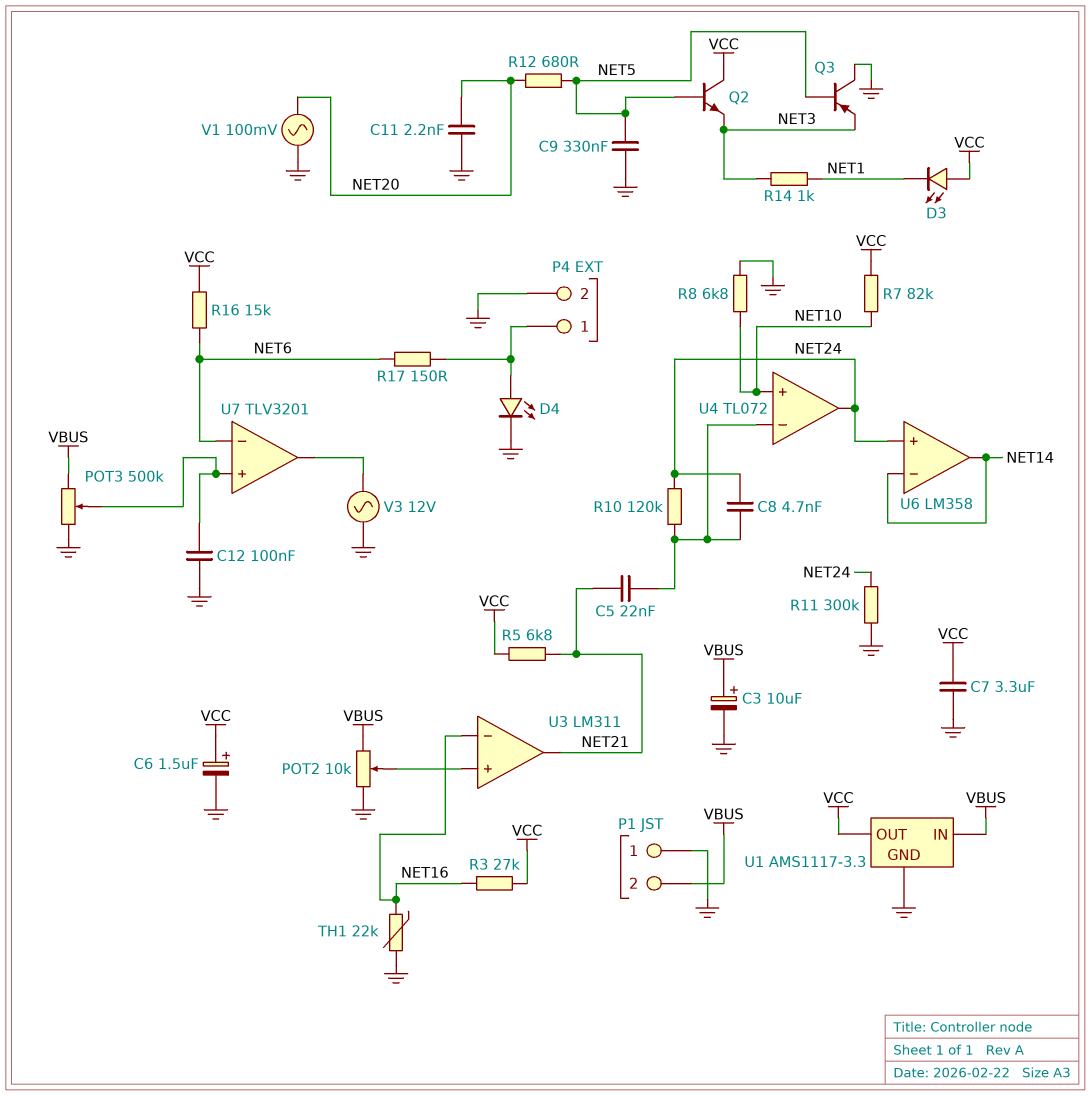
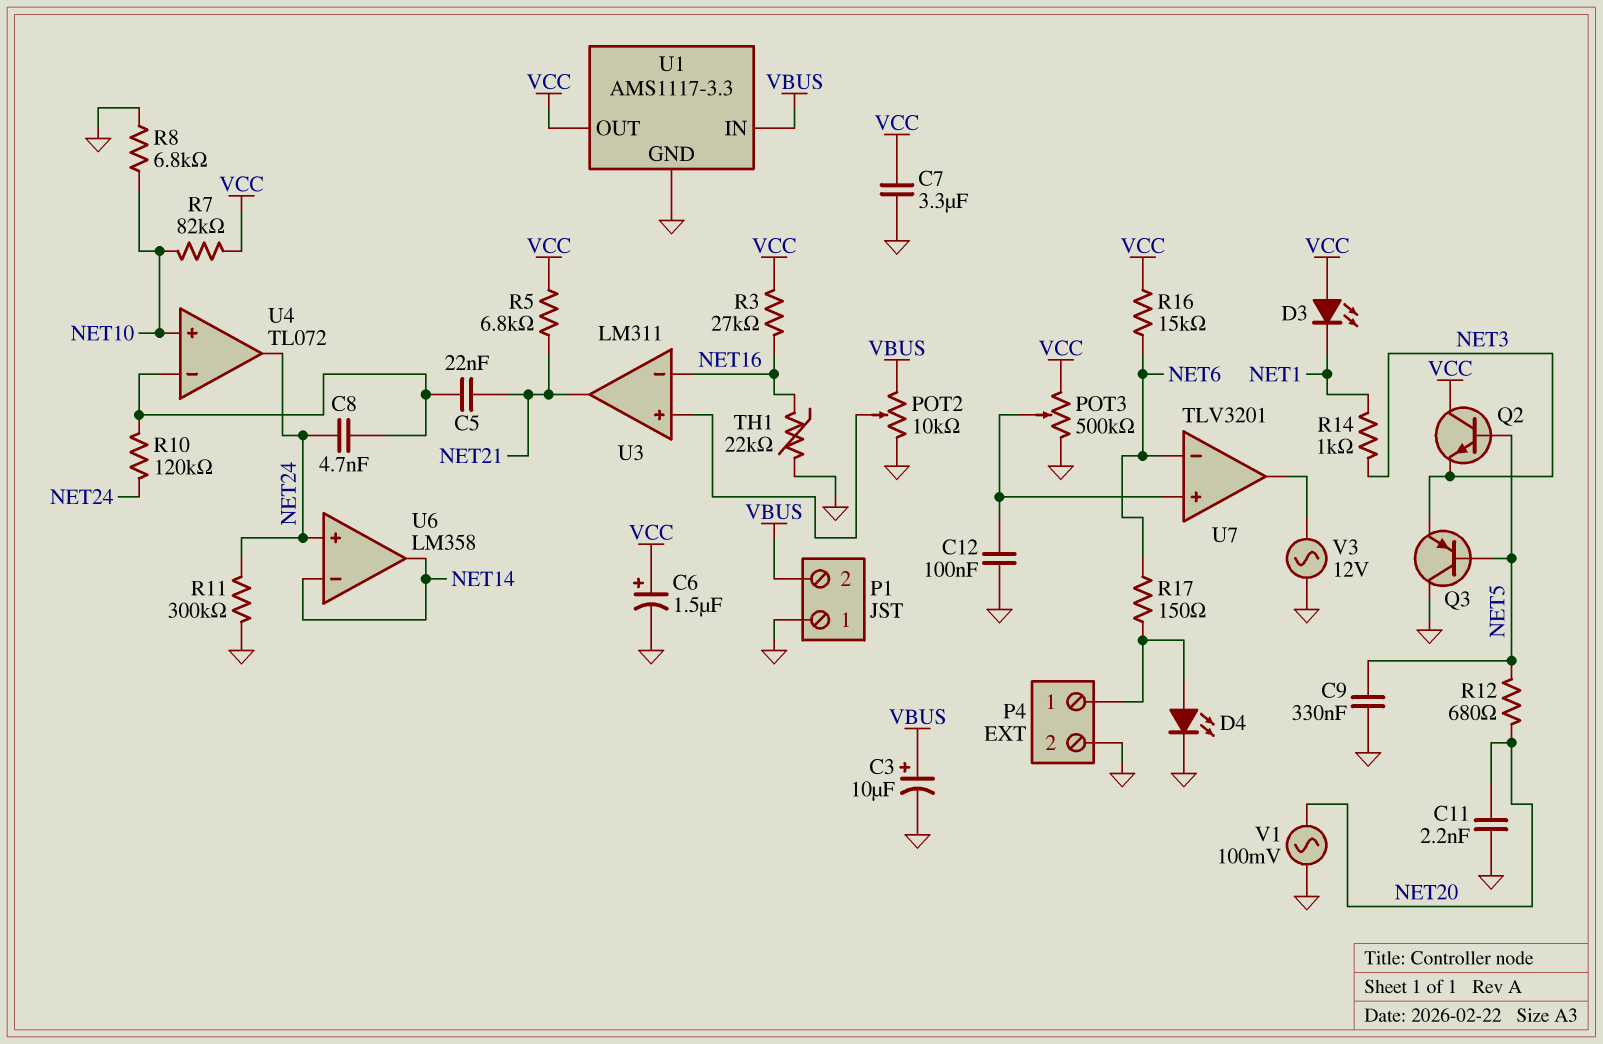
POT3: 500k (GND, VBUS, wiper U7/in+) -> 500k (GND, VCC, wiper U7/in+)

